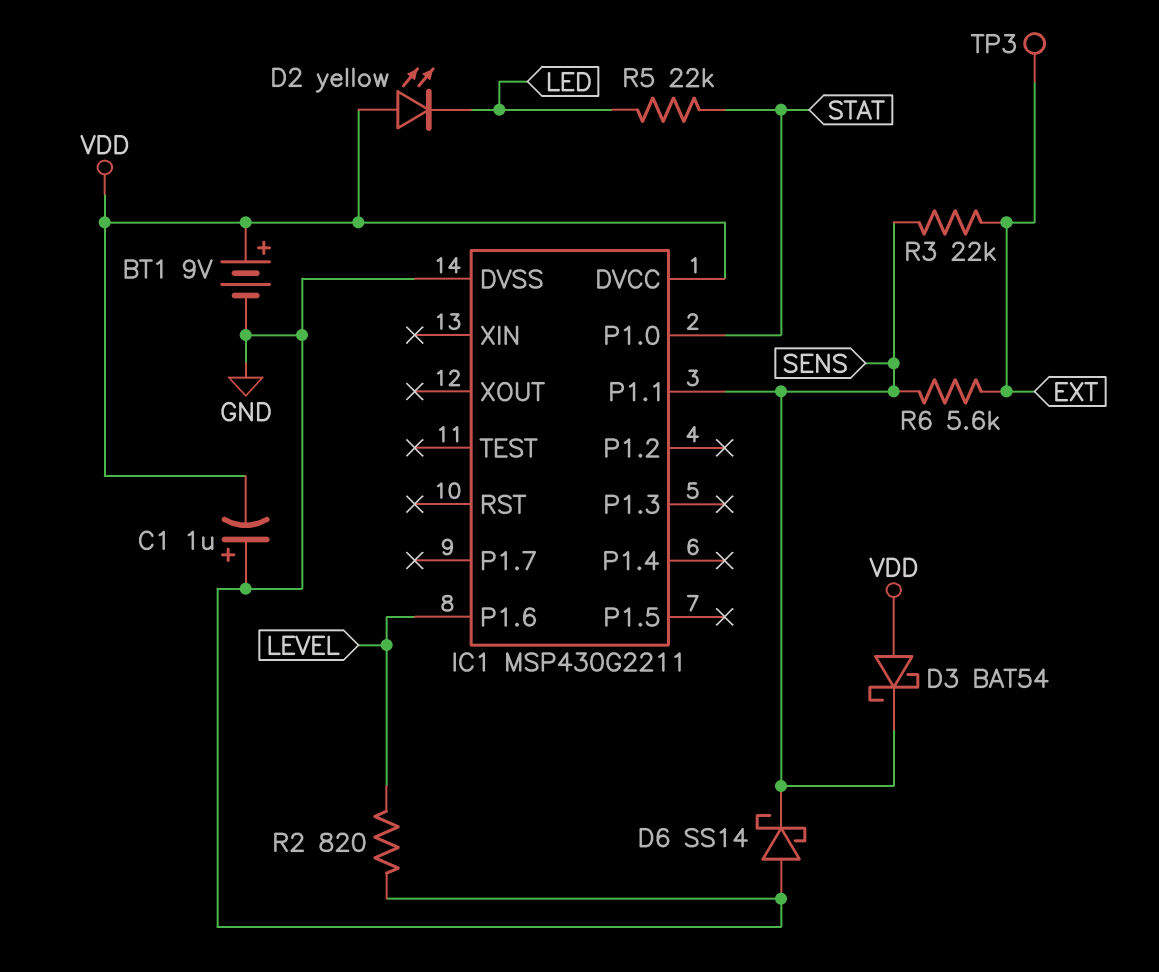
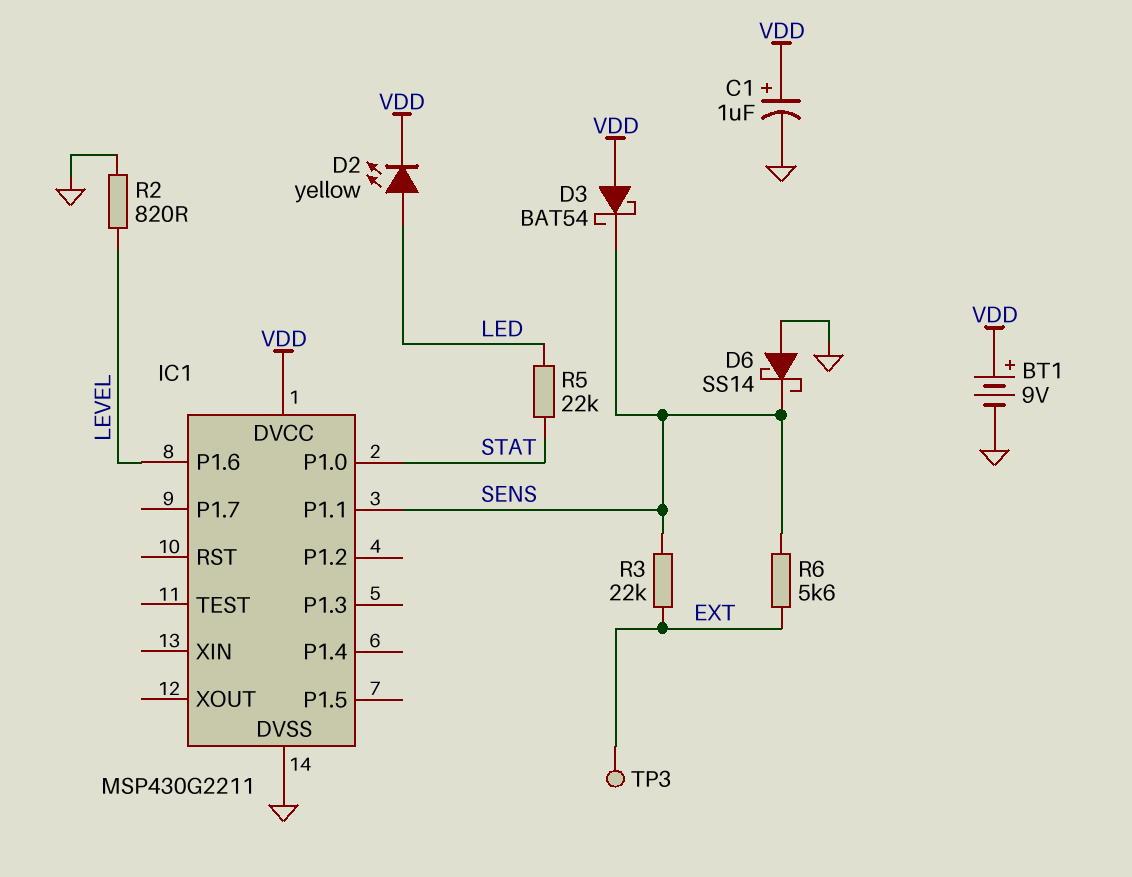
C1: 1uF (plus GND, minus VDD) -> 1uF (plus VDD, minus GND)
D2: LED yellow (A VDD, K LED) -> LED yellow (A LED, K VDD)

